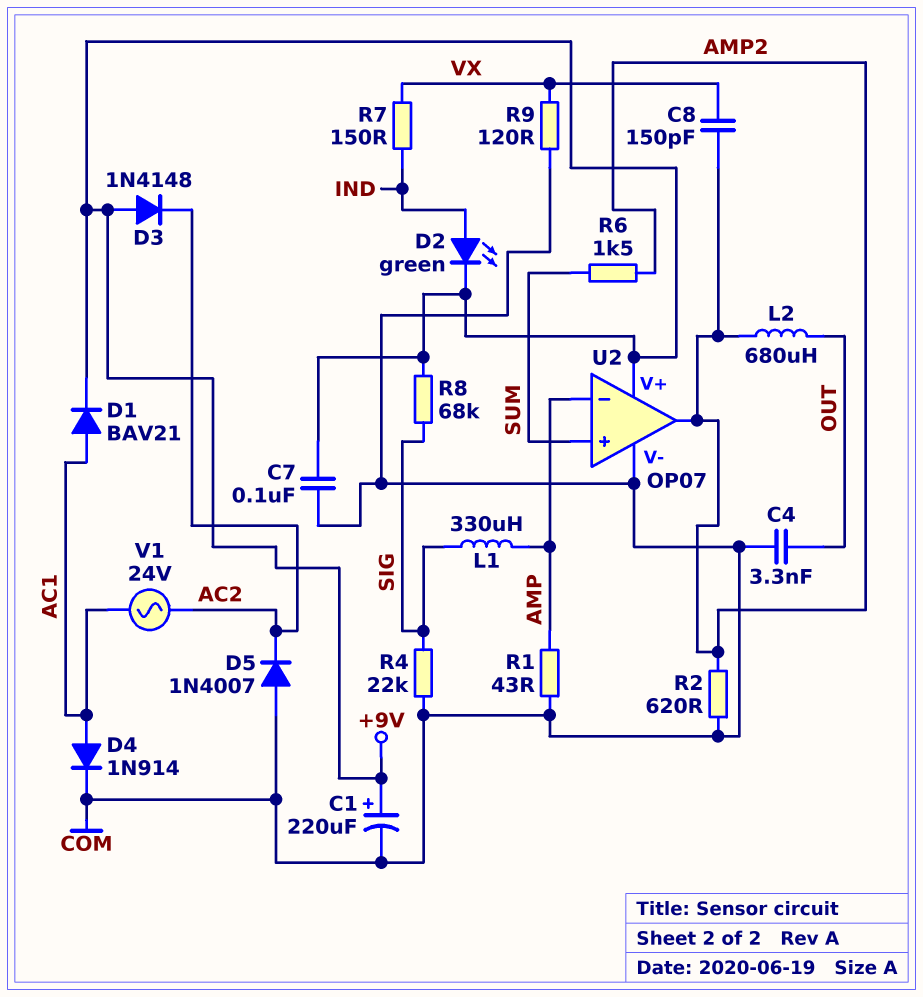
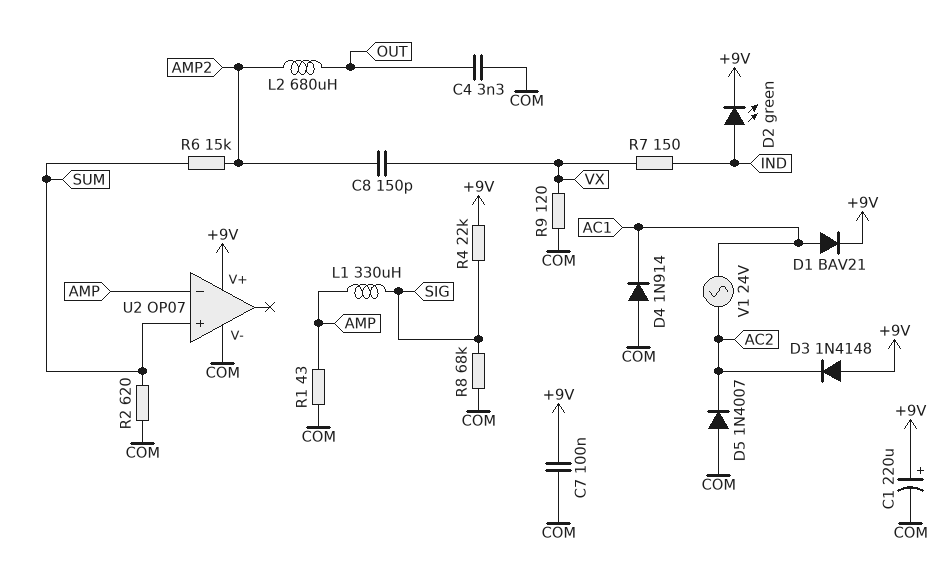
D4: diode 1N914 (A AC1, K COM) -> diode 1N914 (A COM, K AC1)
R2: 620 (AMP2, COM) -> 620 (COM, SUM)
R4: 22k (COM, SIG) -> 22k (+9V, SIG)
R6: 1.5k (AMP2, SUM) -> 15k (AMP2, SUM)
R8: 68k (+9V, SIG) -> 68k (COM, SIG)
U2 pin out: AMP2 -> none

